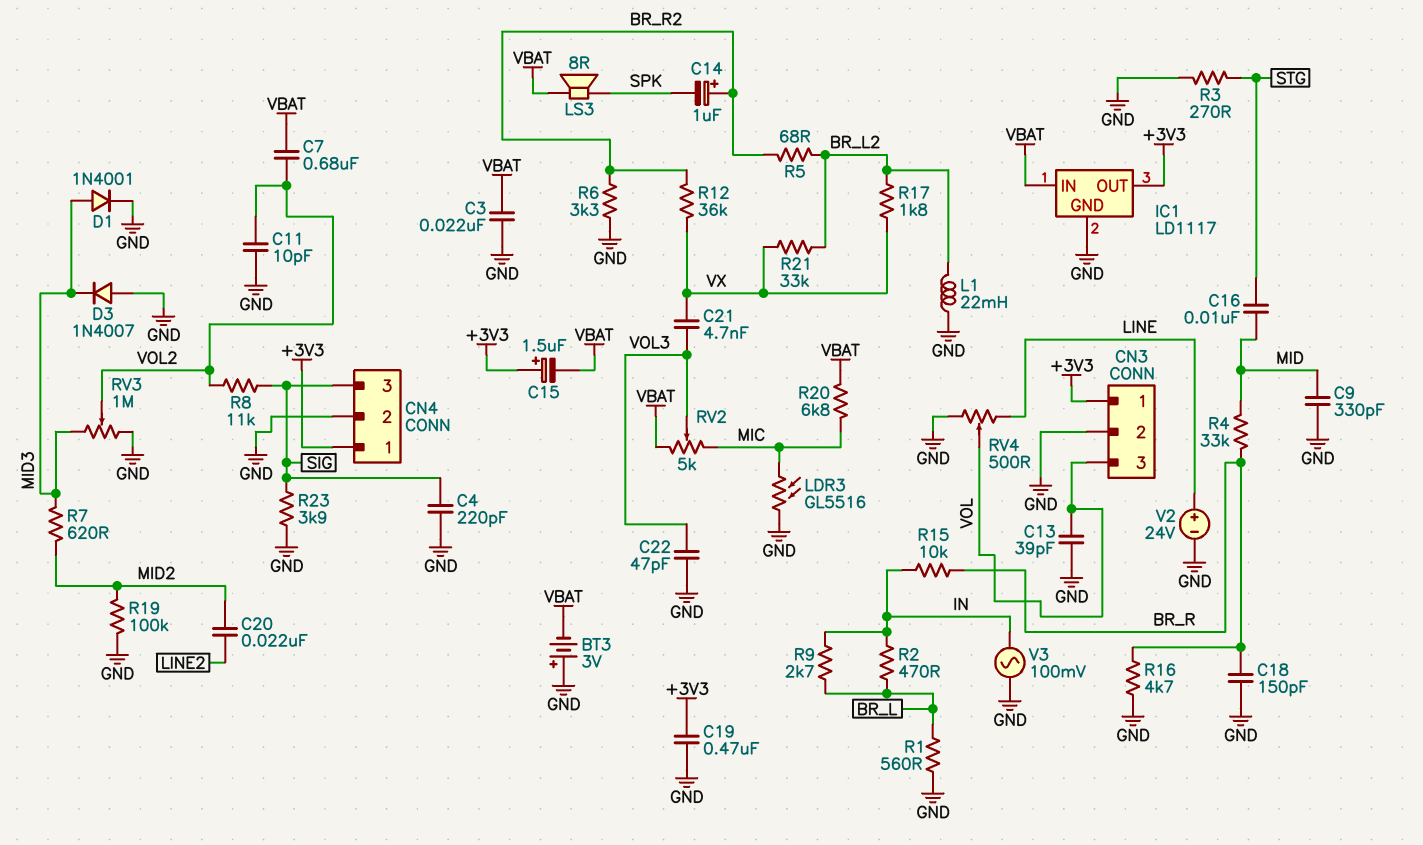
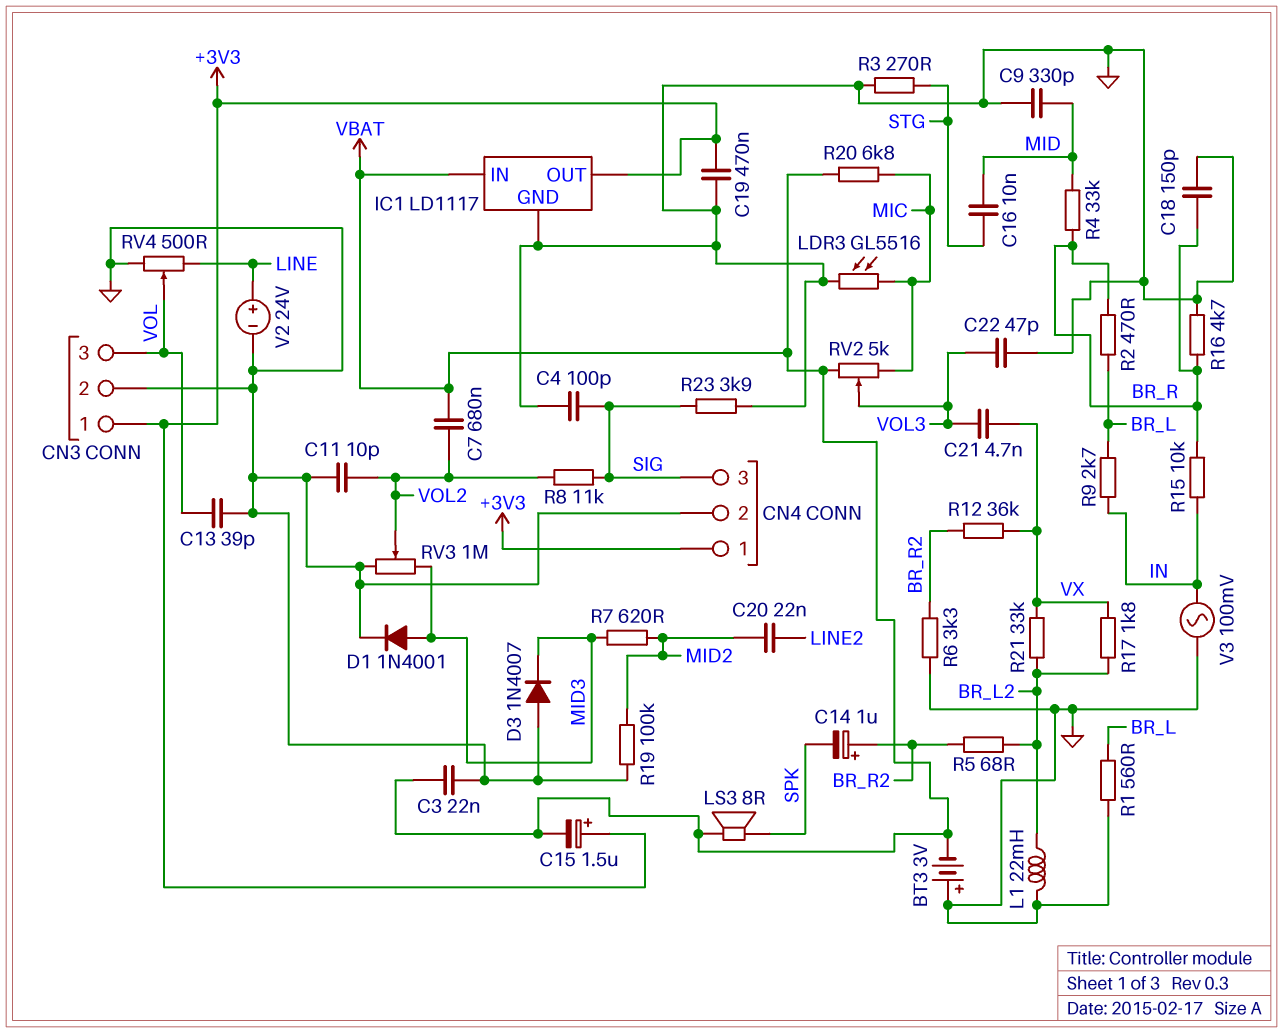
C4: 220pF (GND, SIG) -> 100pF (GND, SIG)
R2: 470 (BR_L, IN) -> 470 (BR_L, BR_R)

